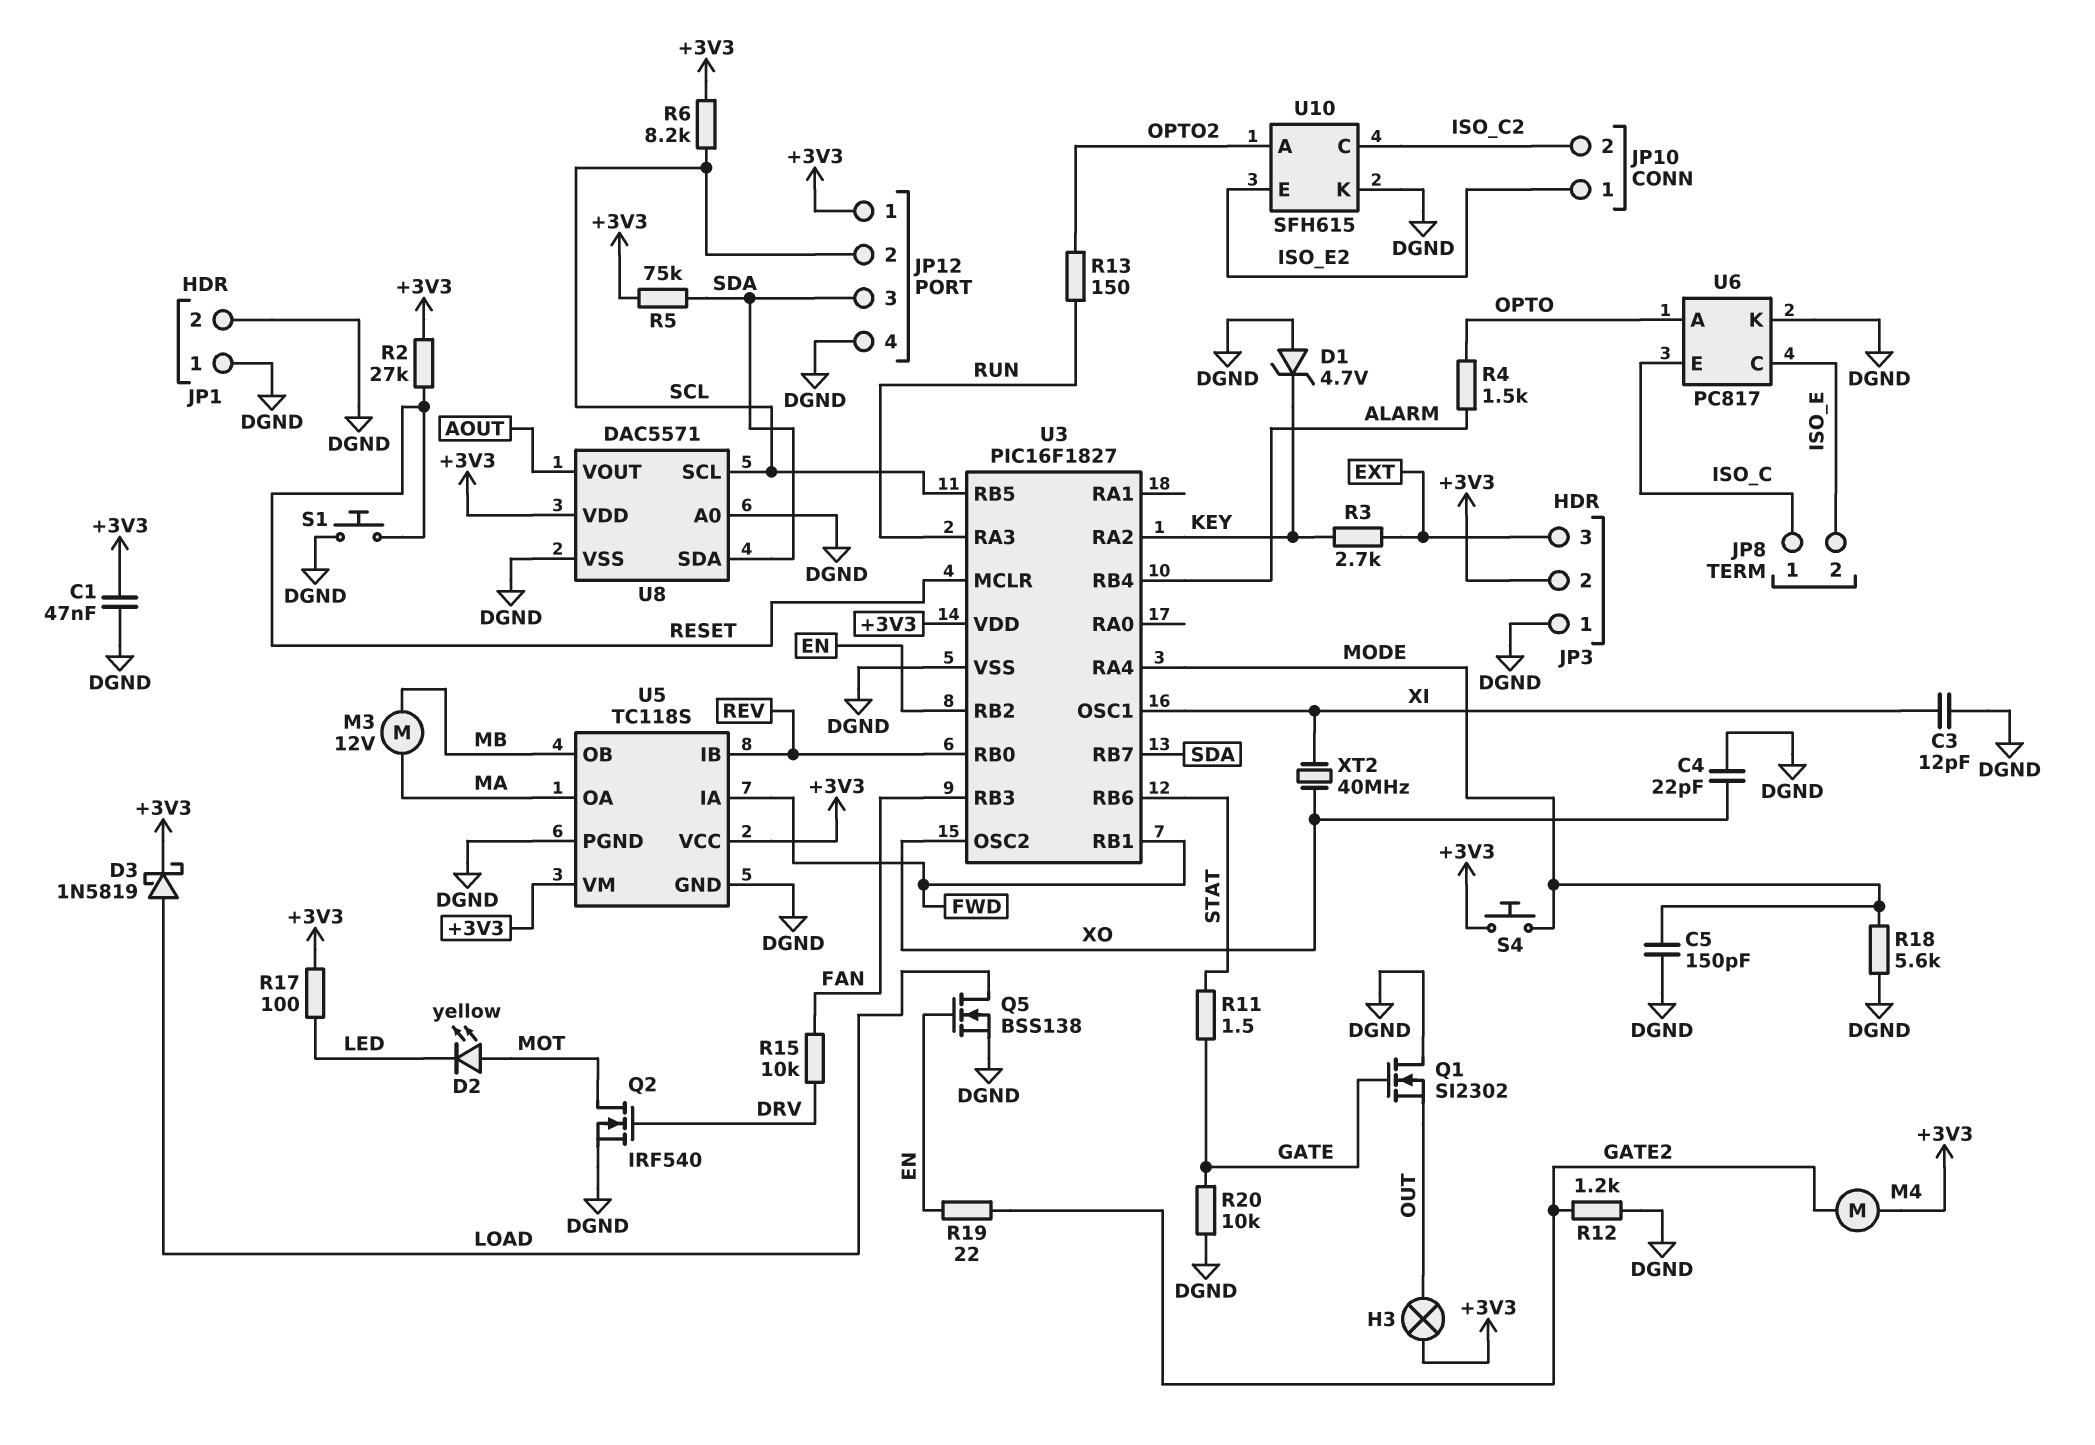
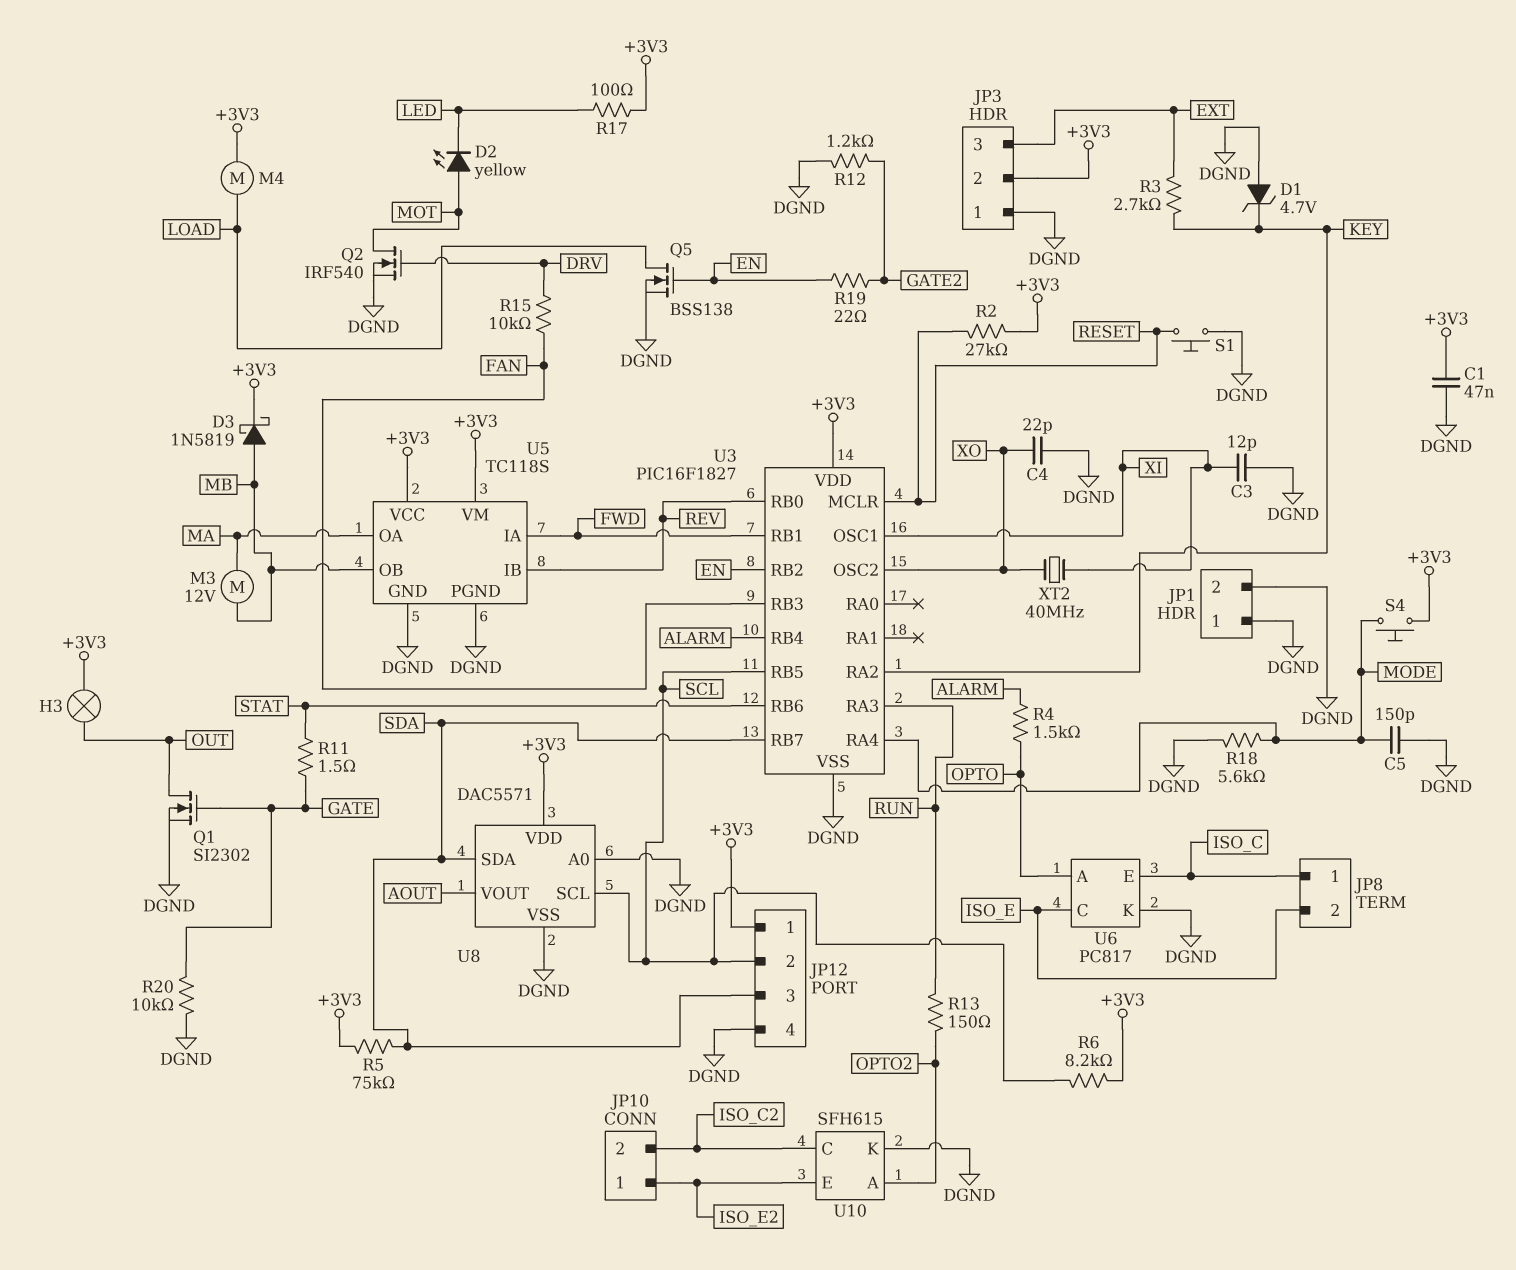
D3: schottky 1N5819 (A LOAD, K +3V3) -> schottky 1N5819 (A MB, K +3V3)
M4: motor (+3V3, GATE2) -> motor (+3V3, LOAD)
Q1: NMOS SI2302 (G GATE, D DGND, S OUT) -> NMOS SI2302 (G GATE, D OUT, S DGND)

